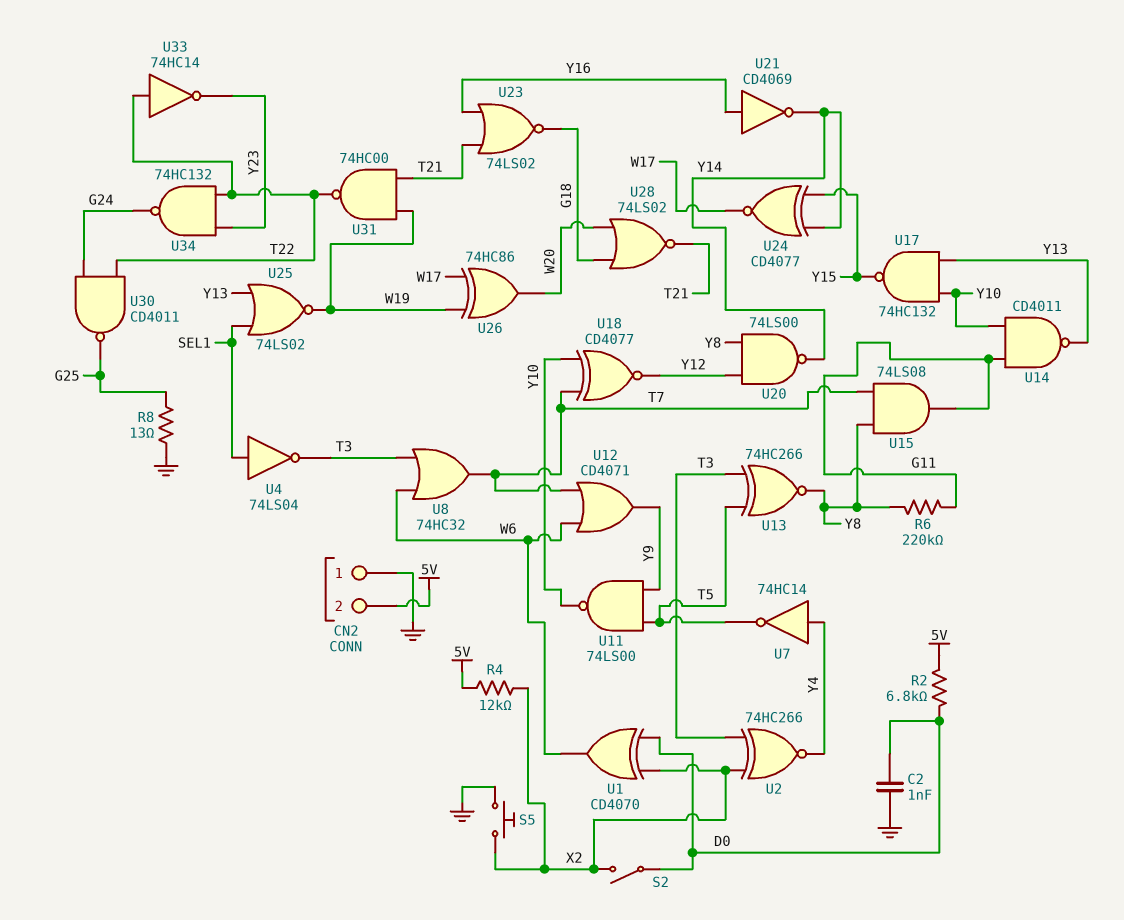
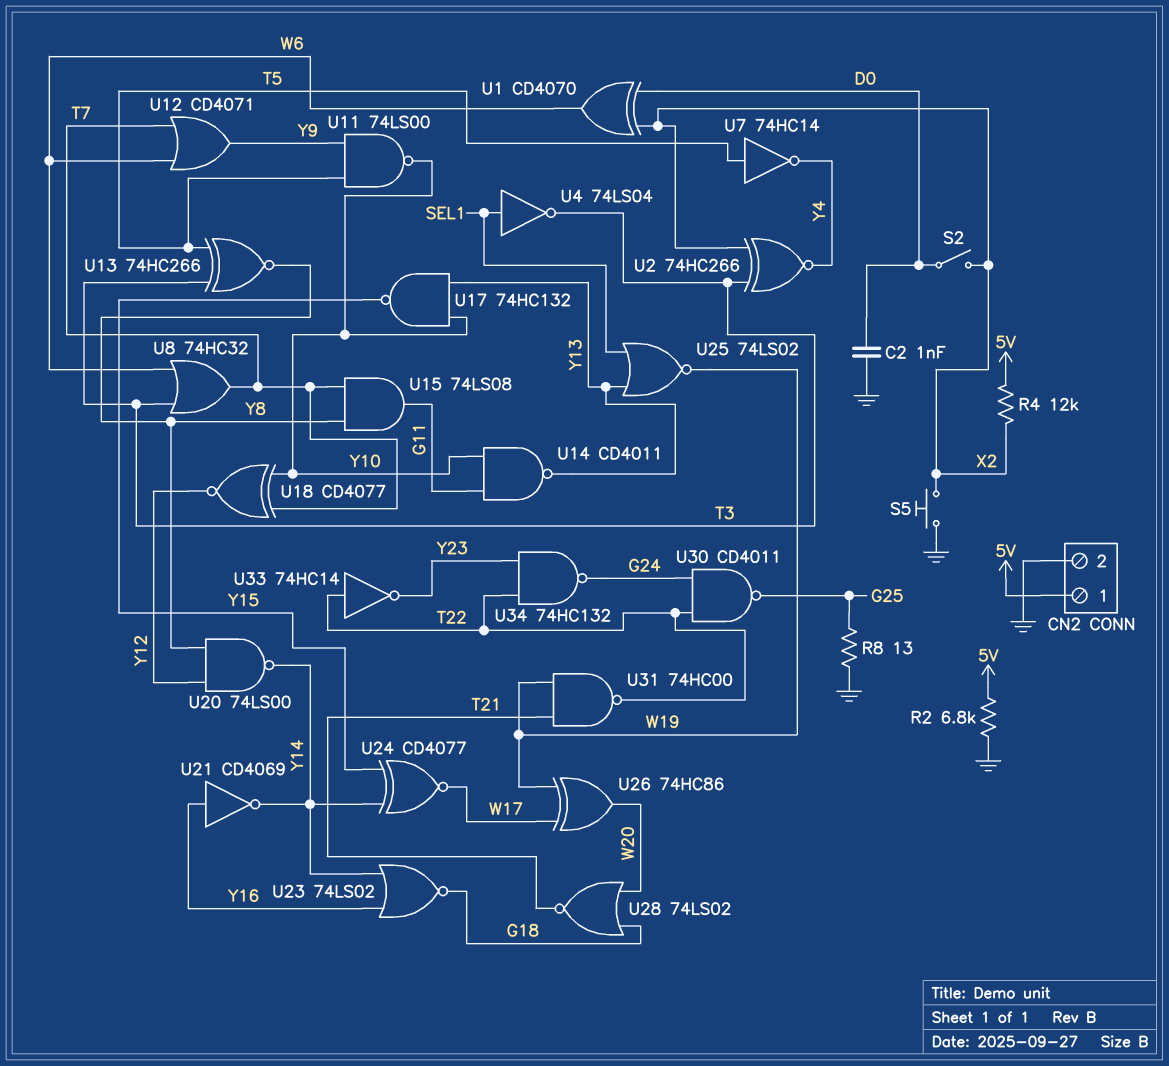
CN2 pin 1: GND -> 5V
CN2 pin 2: 5V -> GND
R2: 6.8k (5V, D0) -> 6.8k (5V, GND)
R6: 220k (G11, Y8) -> none
U7: NOT 74HC14 (in Y4, out T5) -> NOT 74HC14 (in T5, out Y4)
U23: NOR 74LS02 (in T21, in Y16, out G18) -> NOR 74LS02 (in Y14, in Y16, out G18)

